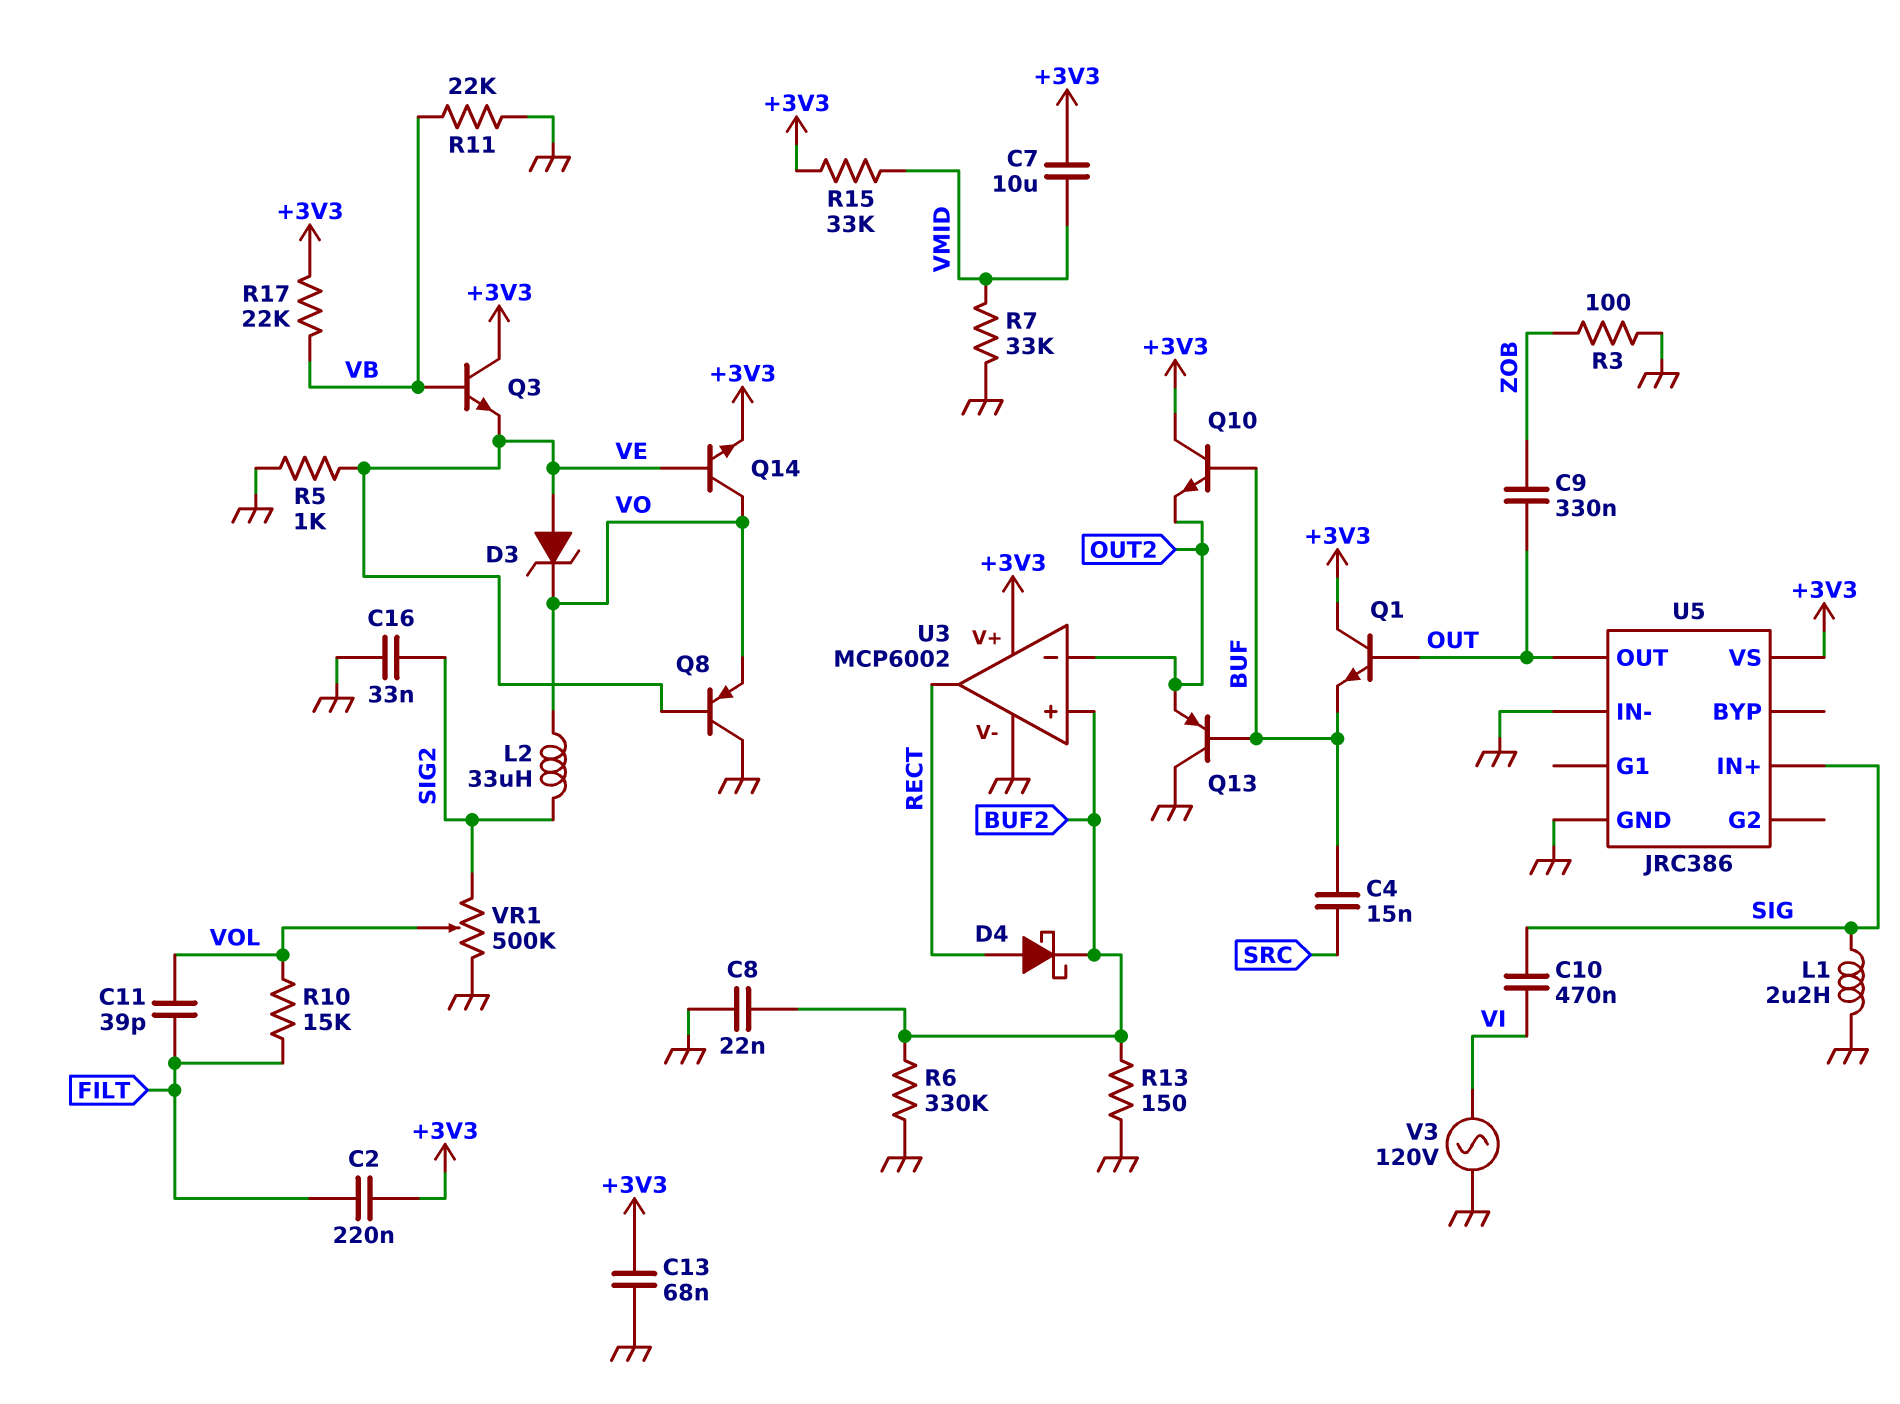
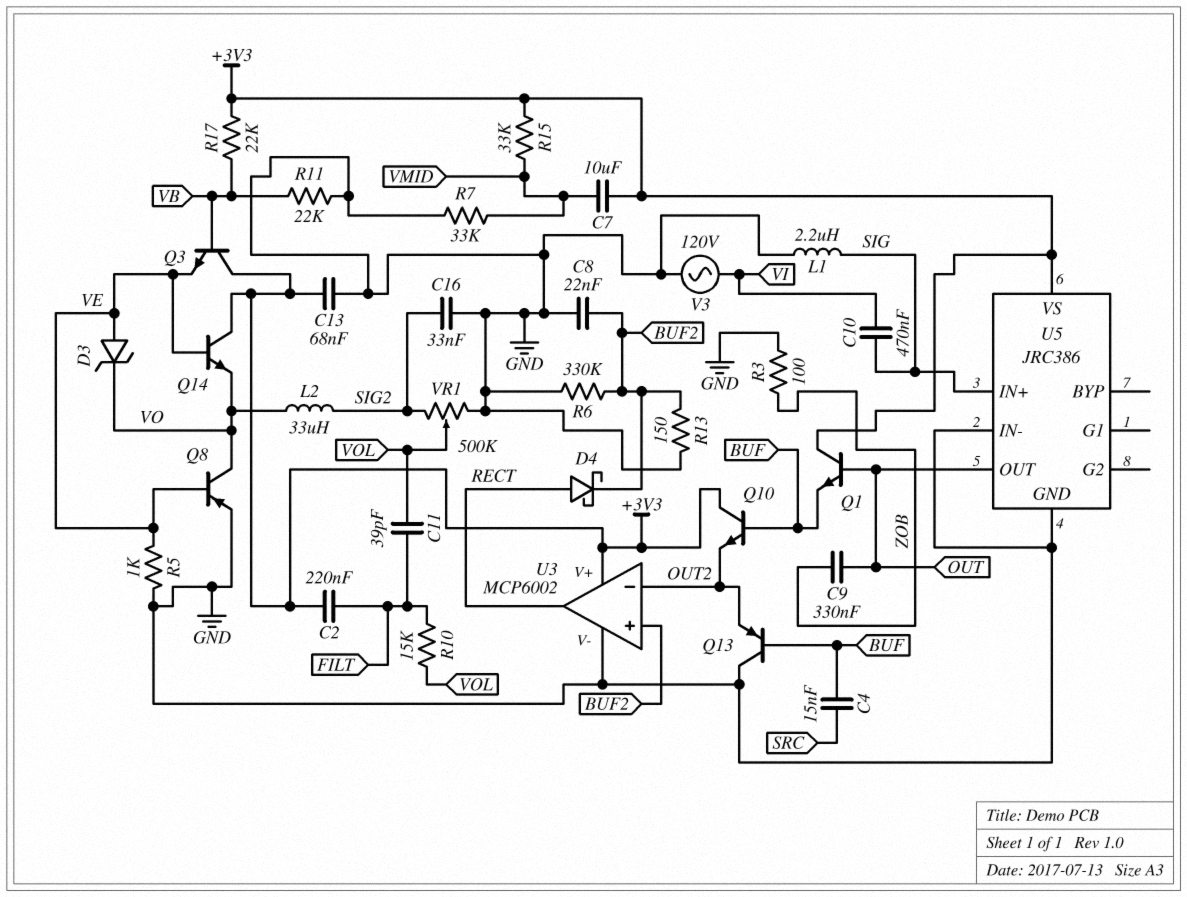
Q8: PNP (B VE, C GND, E VO) -> PNP (B VE, C VO, E GND)
Q14: NPN (B VE, C VO, E +3V3) -> NPN (B VE, C +3V3, E VO)

